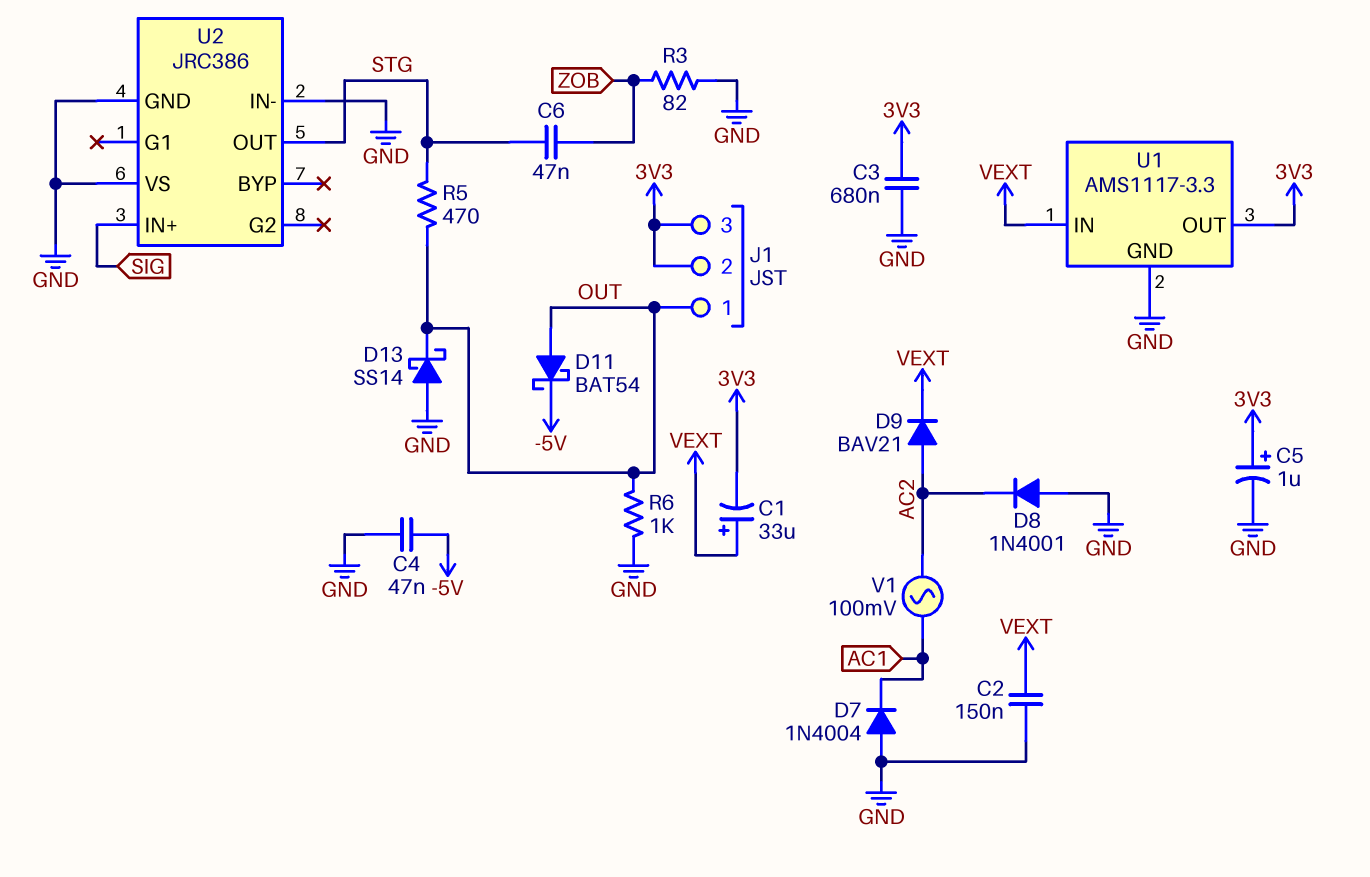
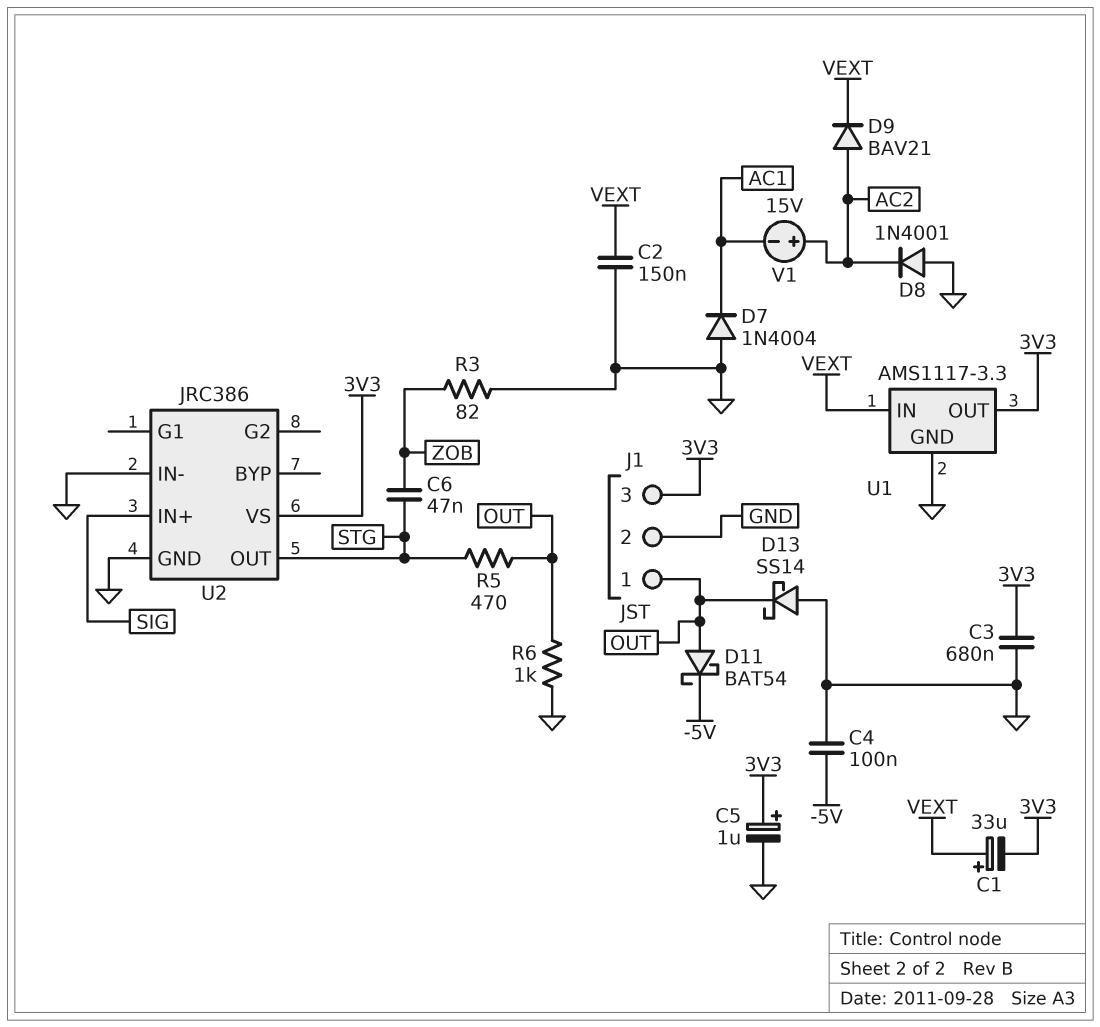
C4: 47nF (-5V, GND) -> 100nF (-5V, GND)
J1 pin 2: 3V3 -> GND
U2 pin VS: GND -> 3V3
V1: AC 100mV (AC1, AC2) -> 15V (plus AC2, minus AC1)

